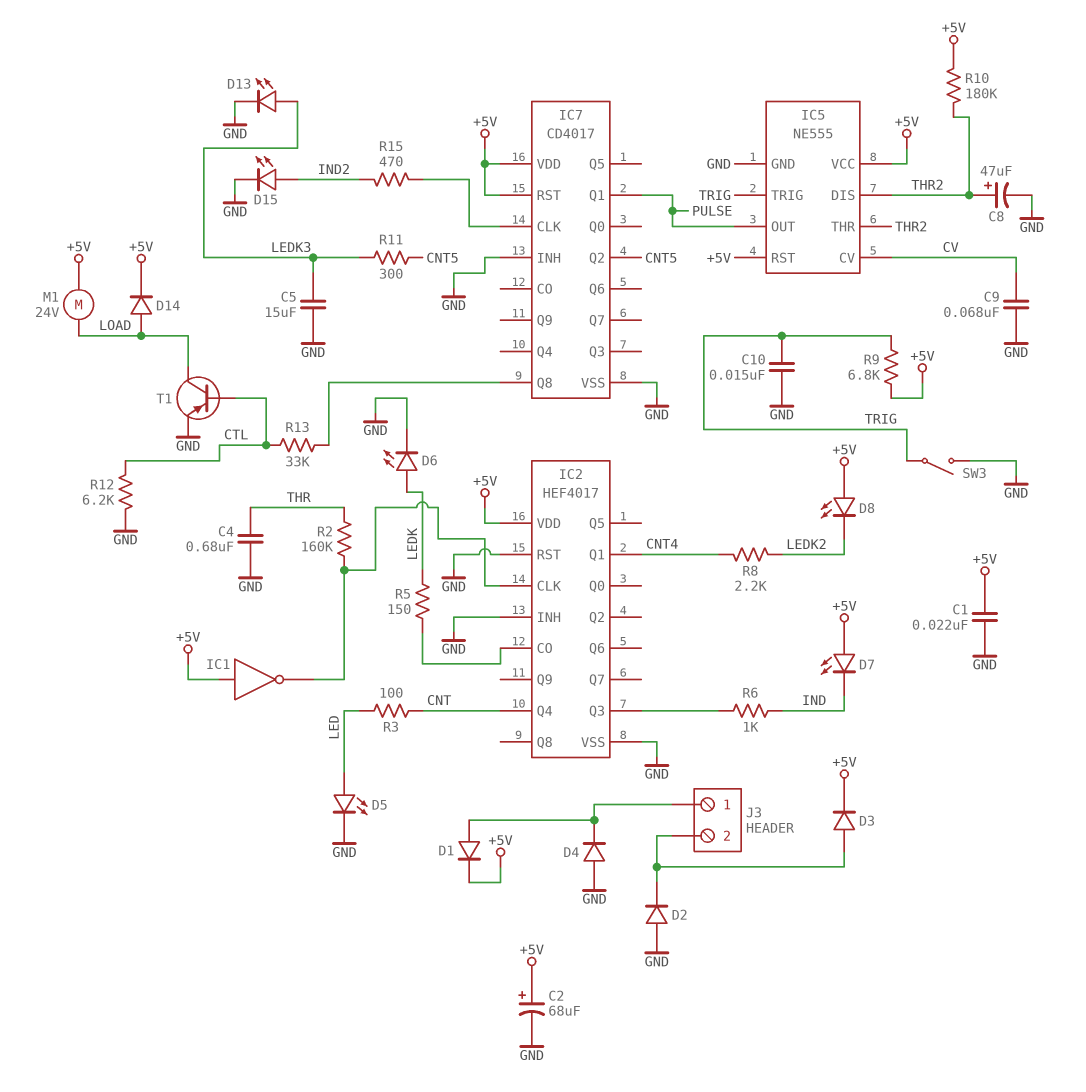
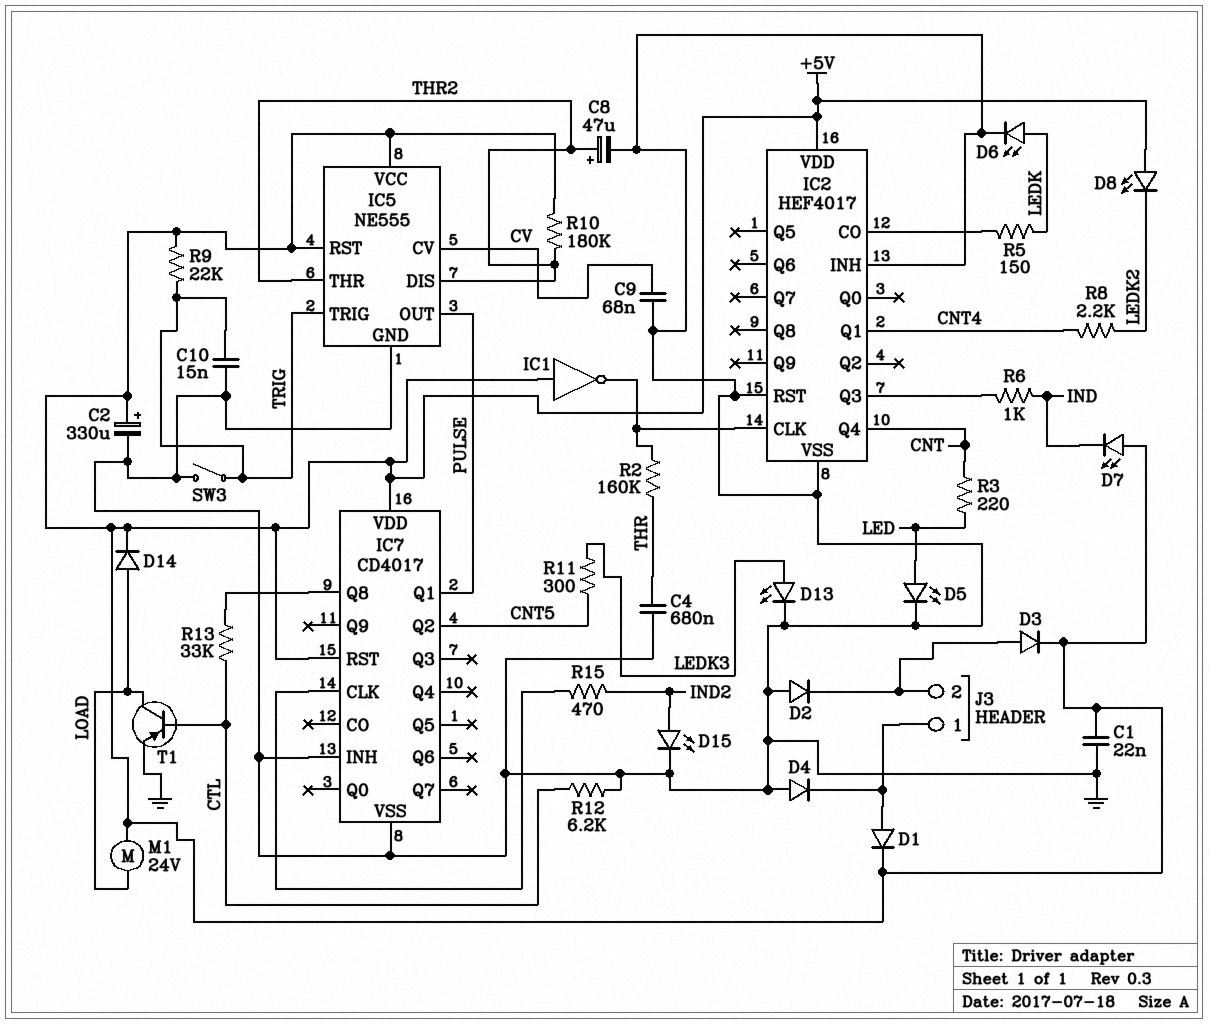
C2: 68uF (plus +5V, minus GND) -> 330uF (plus +5V, minus GND)
C5: 15uF (GND, LEDK3) -> none
R3: 100 (CNT, LED) -> 220 (CNT, LED)
R9: 6.8k (+5V, TRIG) -> 22k (+5V, TRIG)

